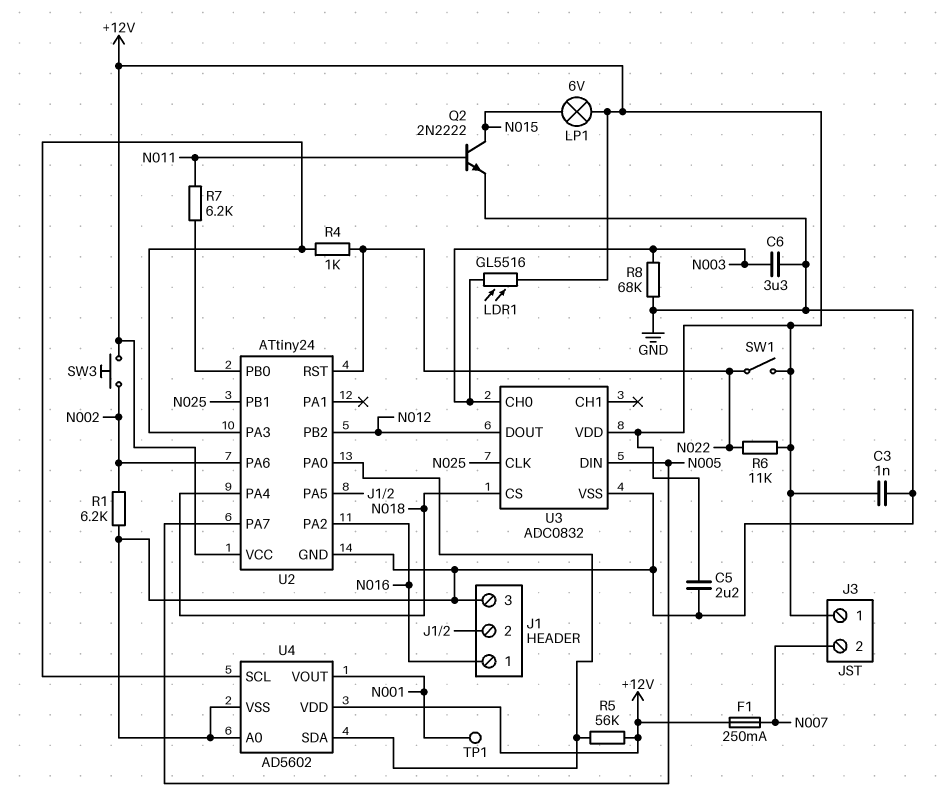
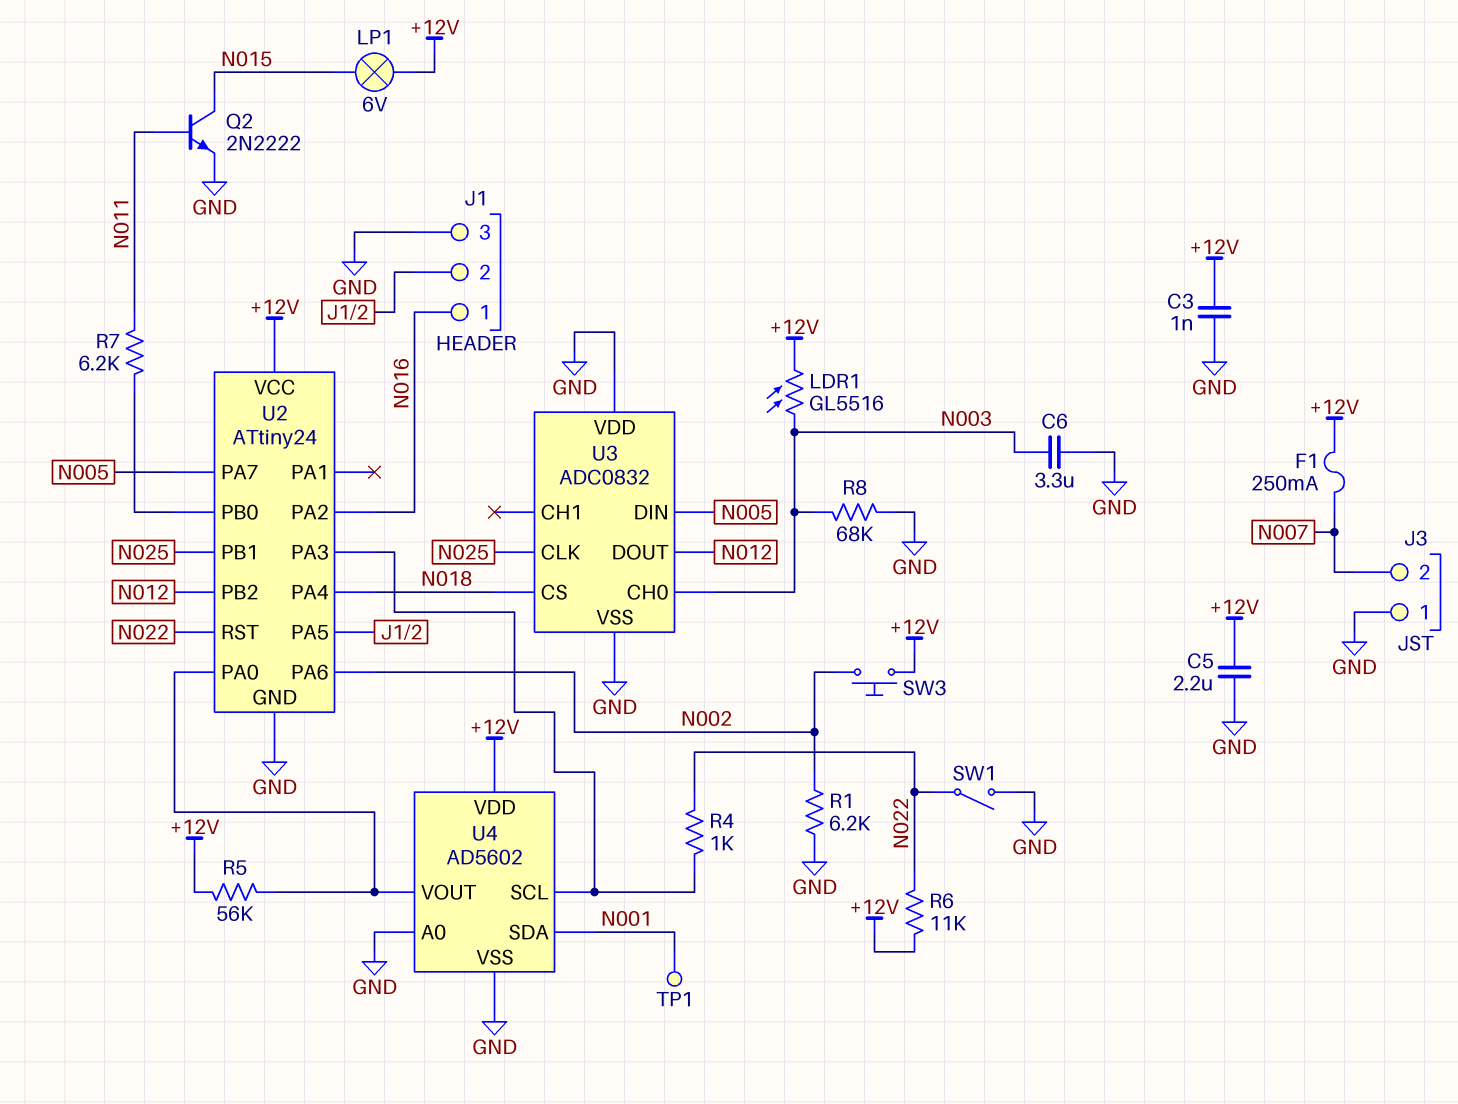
J3 pin 1: +12V -> GND
SW1: switch (+12V, N022) -> switch (GND, N022)
U3 pin VDD: +12V -> GND
U4 pin SDA: U2/PA0 -> N001
U4 pin VOUT: N001 -> U2/PA0

